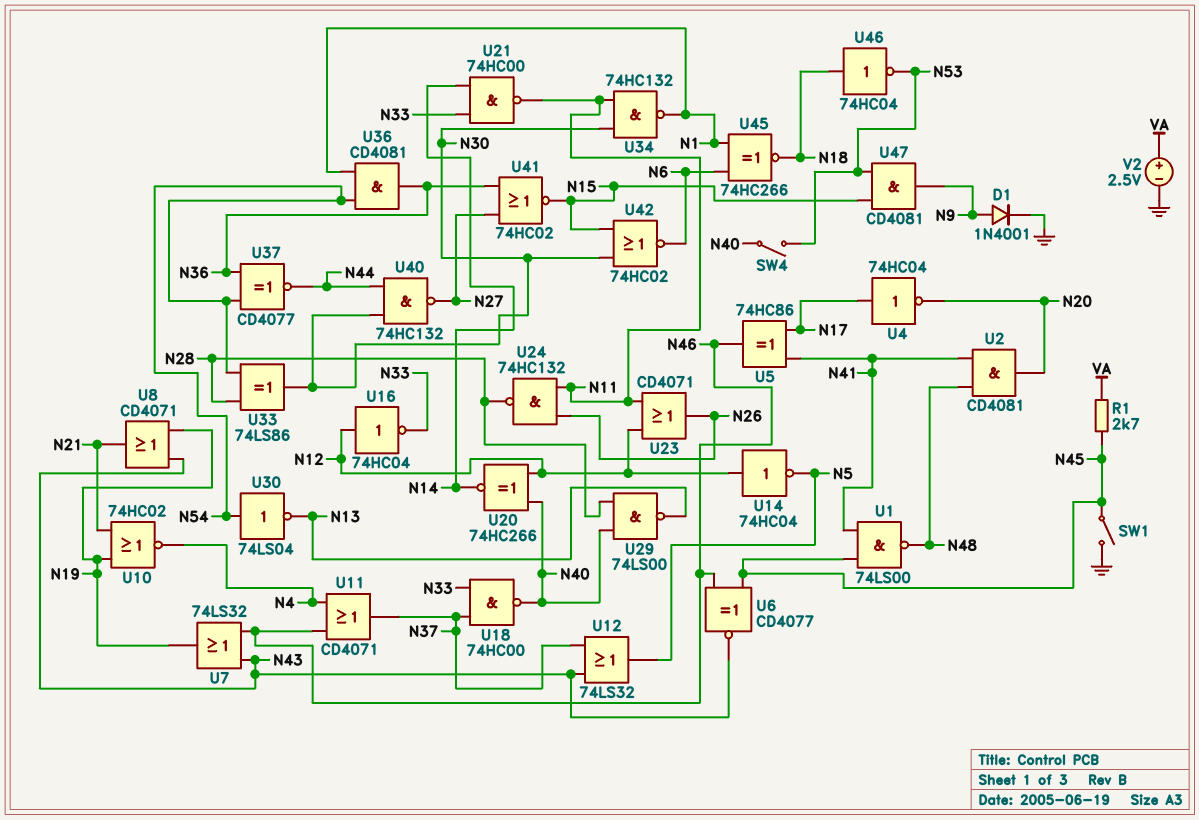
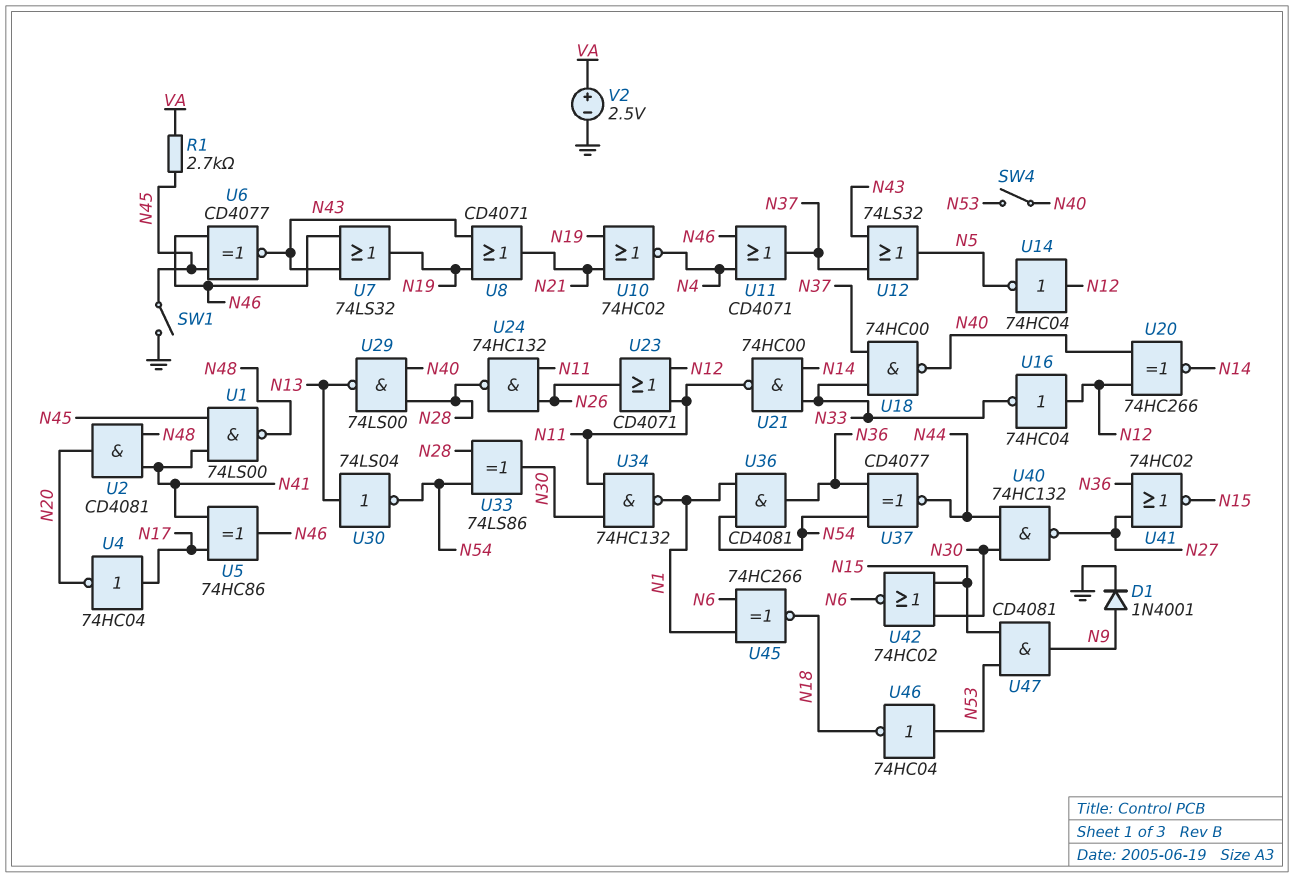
U30: NOT 74LS04 (in N54, out N13) -> NOT 74LS04 (in N13, out N54)
U46: NOT 74HC04 (in N18, out N53) -> NOT 74HC04 (in N53, out N18)

